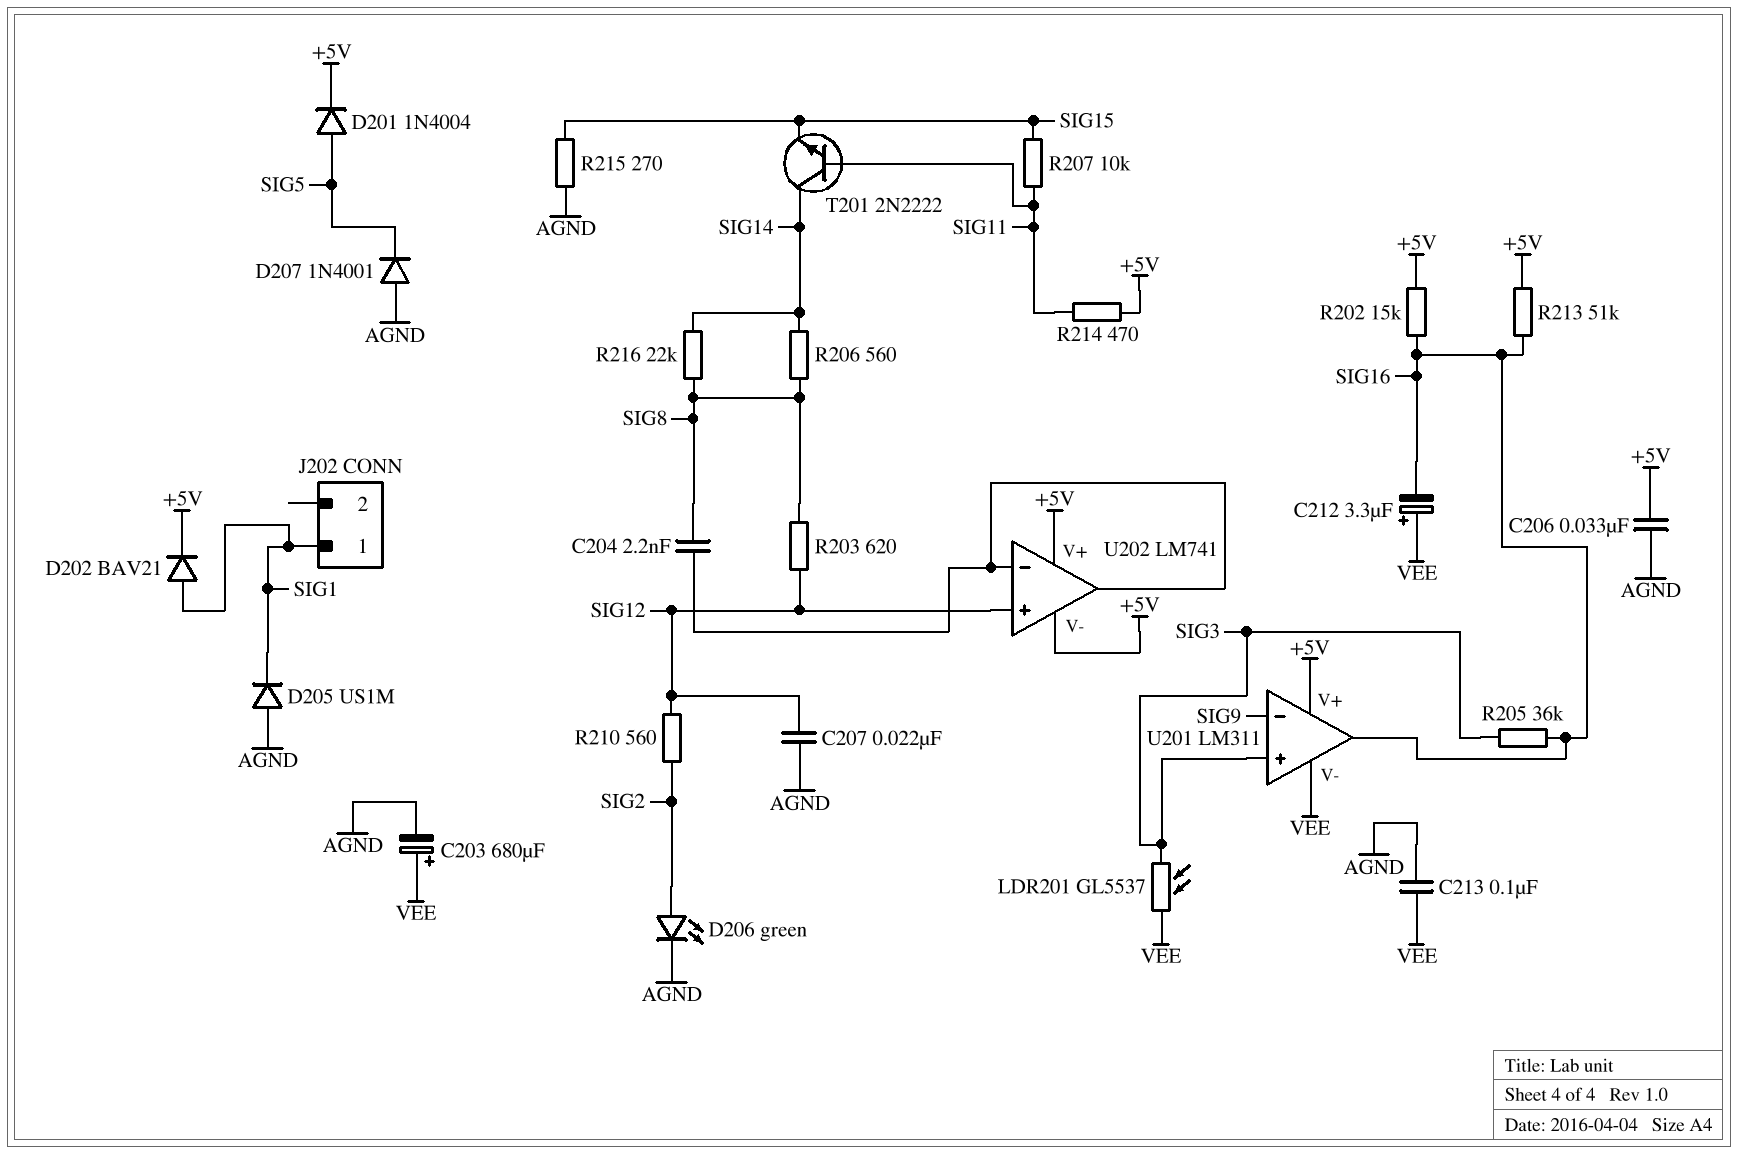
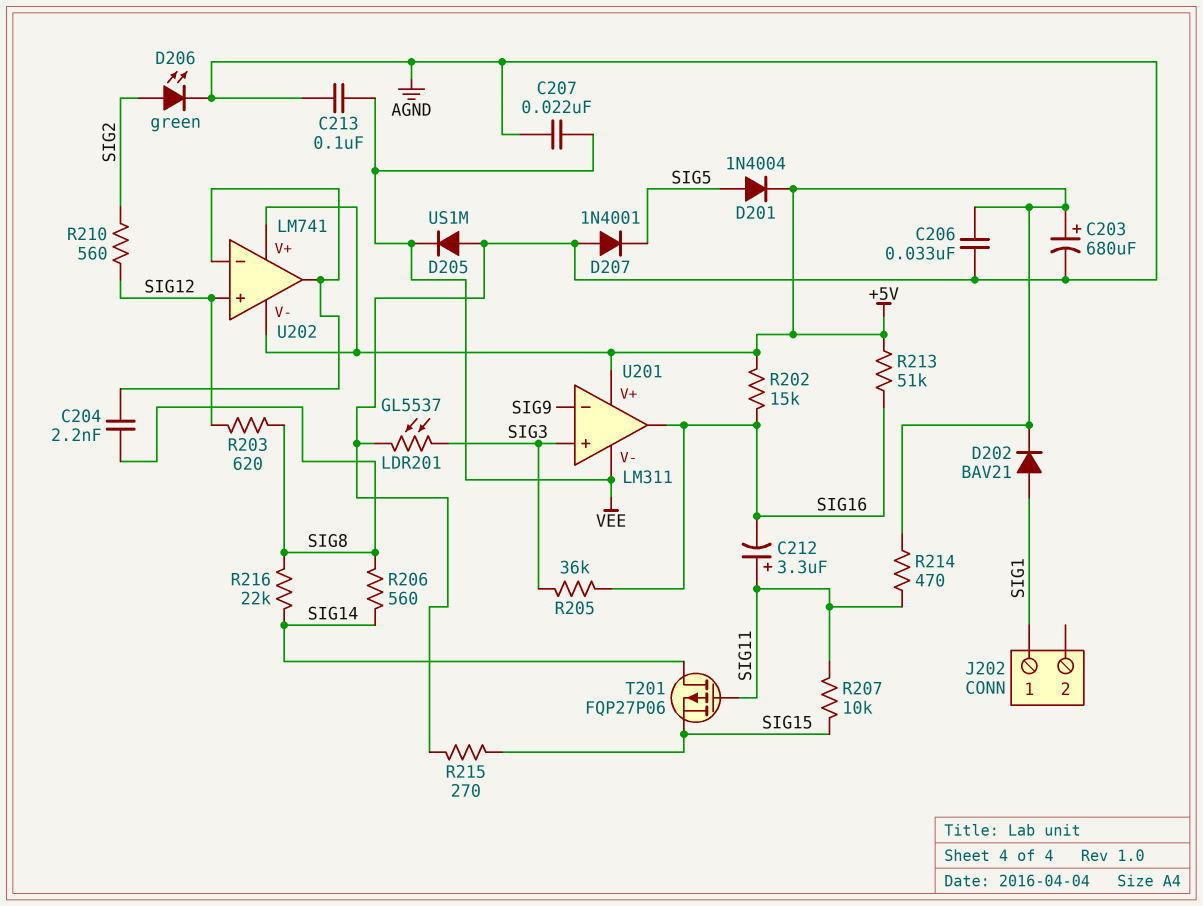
C203: 680uF (plus VEE, minus AGND) -> 680uF (plus +5V, minus AGND)
C207: 22nF (AGND, SIG12) -> 22nF (AGND, VEE)
C212: 3.3uF (plus VEE, minus SIG16) -> 3.3uF (plus SIG11, minus SIG16)
D205: diode US1M (A AGND, K SIG1) -> diode US1M (A AGND, K VEE)
LDR201: GL5537 (SIG3, VEE) -> GL5537 (AGND, SIG3)
T201: NPN 2N2222 (B SIG11, C SIG14, E SIG15) -> PMOS FQP27P06 (G SIG11, D SIG14, S SIG15)

